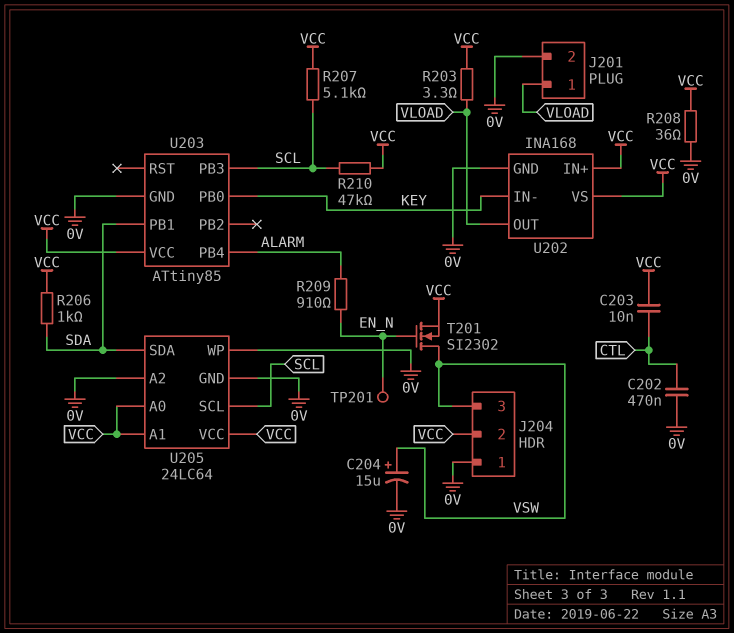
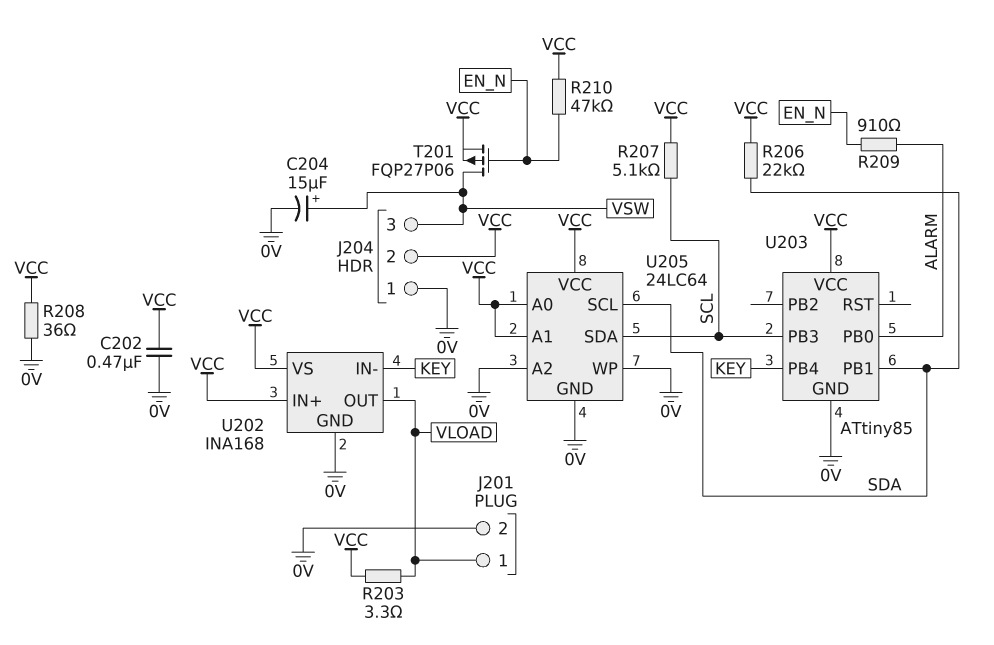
C202: 470nF (0V, CTL) -> 470nF (0V, VCC)
C203: 10nF (CTL, VCC) -> none
R206: 1k (SDA, VCC) -> 22k (SDA, VCC)
R210: 47k (SCL, VCC) -> 47k (EN_N, VCC)
T201: NMOS SI2302 (G EN_N, D VSW, S VCC) -> PMOS FQP27P06 (G EN_N, D VSW, S VCC)
TP201: test point (EN_N) -> none
U203 pin PB0: KEY -> ALARM
U203 pin PB4: ALARM -> KEY
U205 pin SCL: SCL -> SDA
U205 pin SDA: SDA -> SCL

